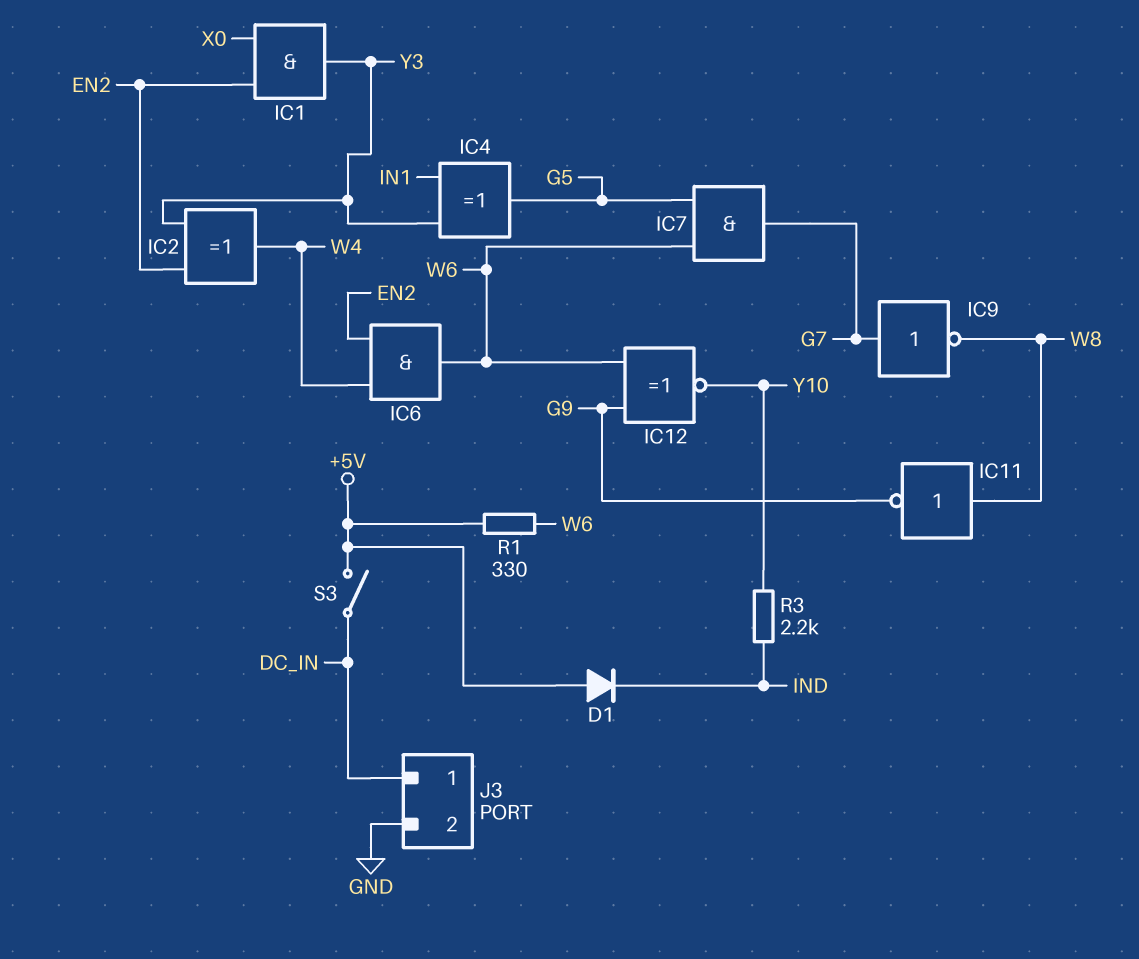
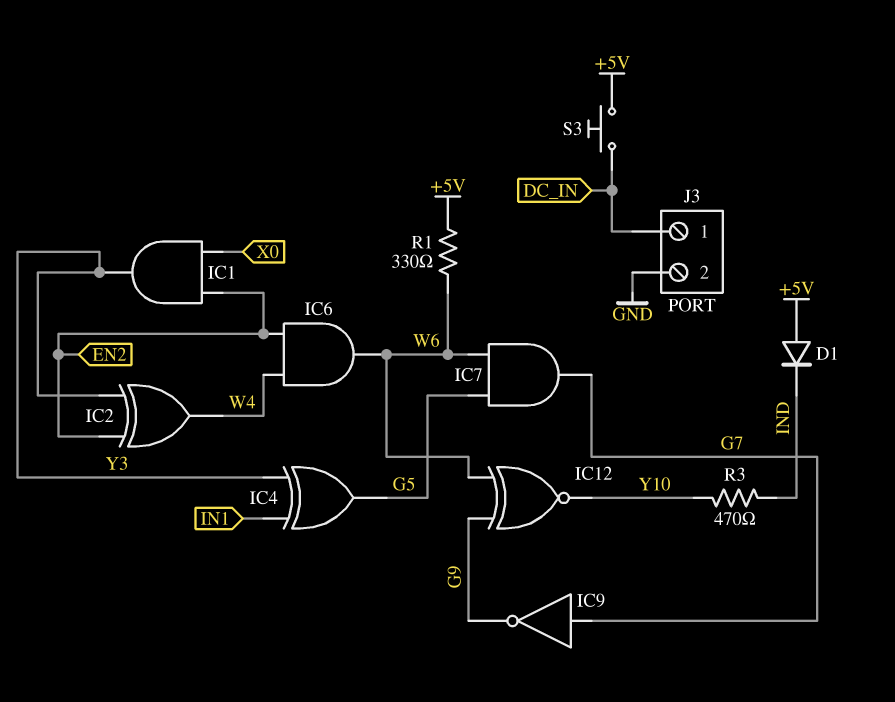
IC9: NOT (in G7, out W8) -> NOT (in G7, out G9)
IC11: NOT (in W8, out G9) -> none
R3: 2.2k (IND, Y10) -> 470 (IND, Y10)
S3: switch (+5V, DC_IN) -> button (+5V, DC_IN)

